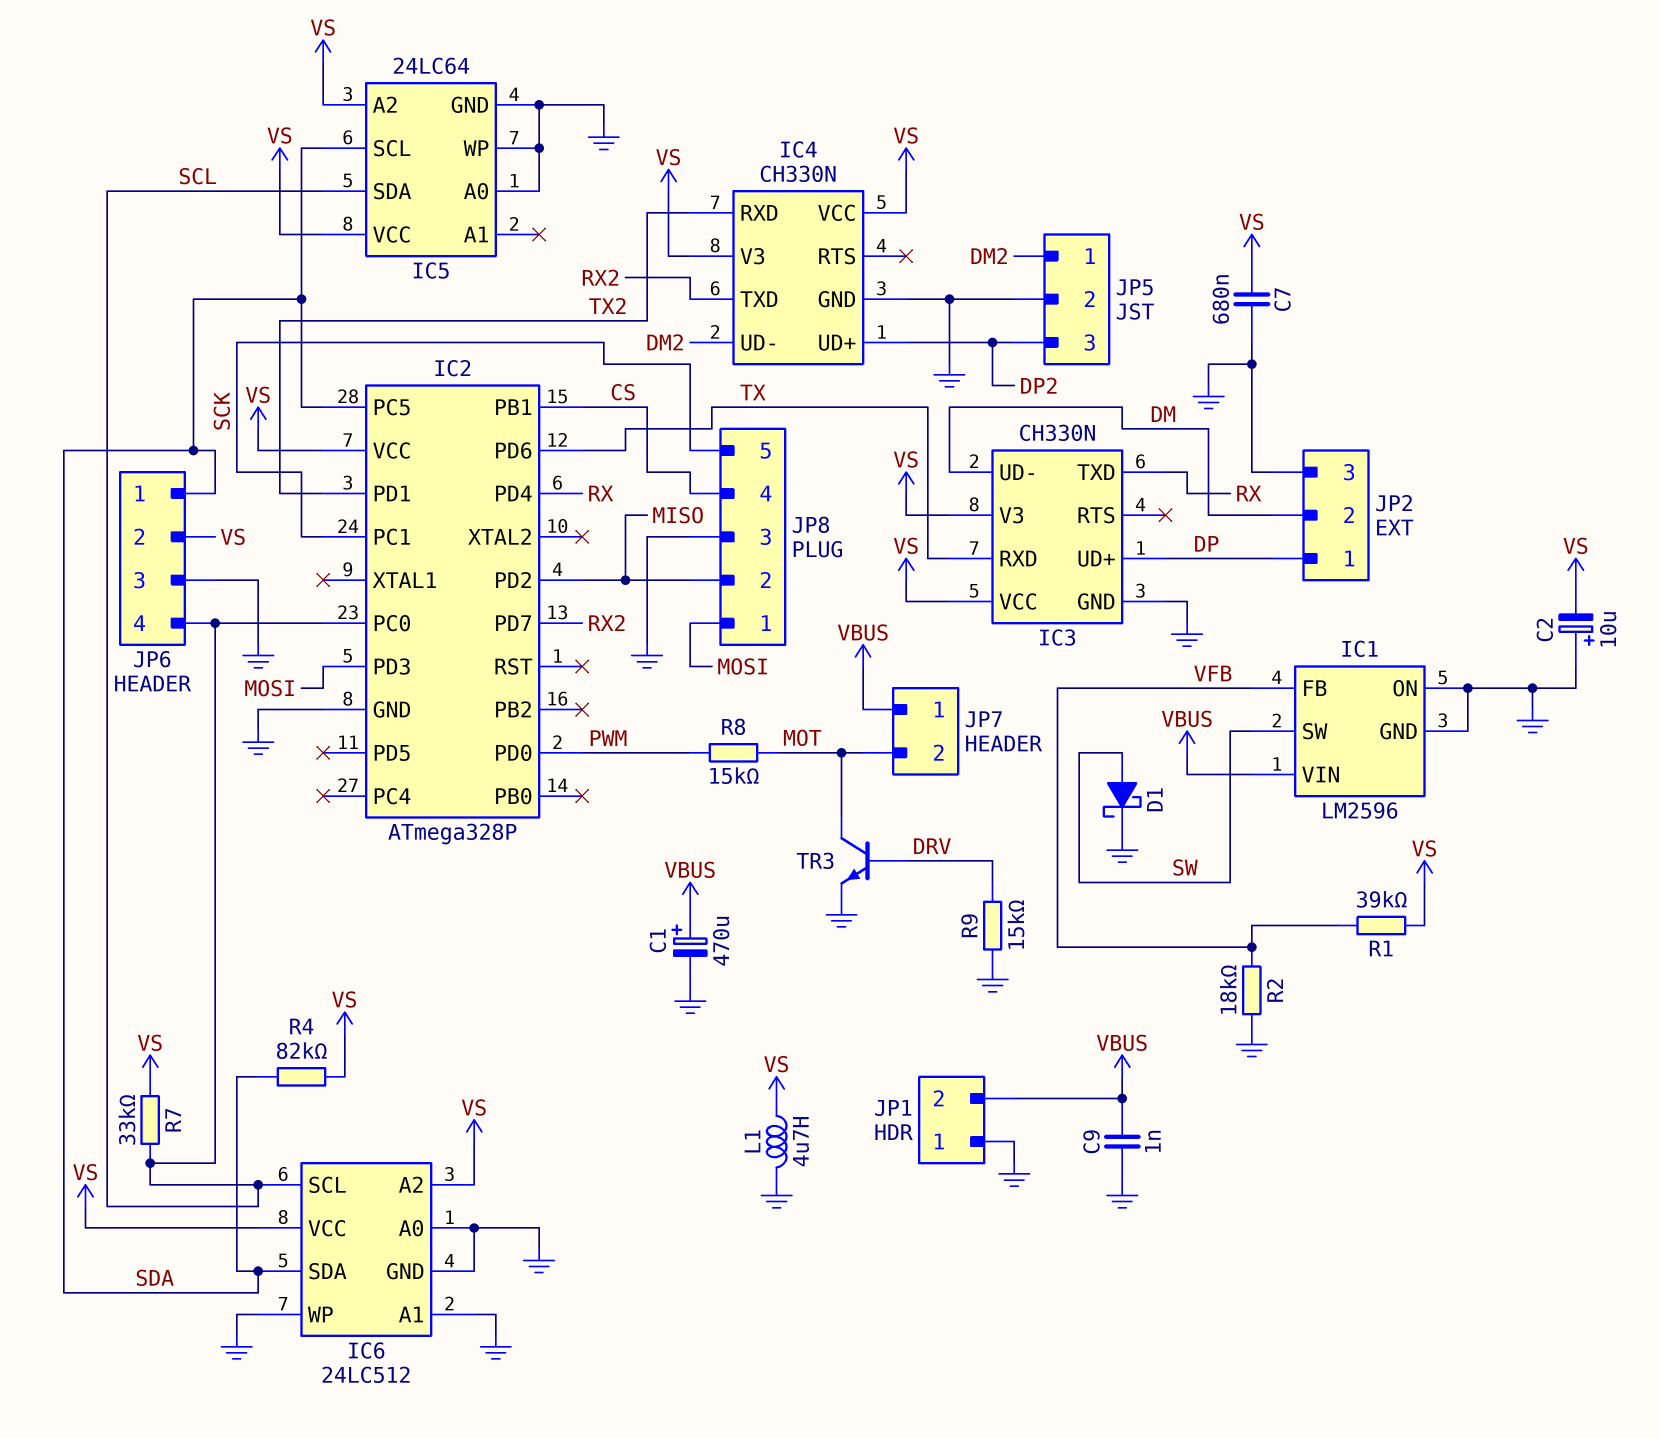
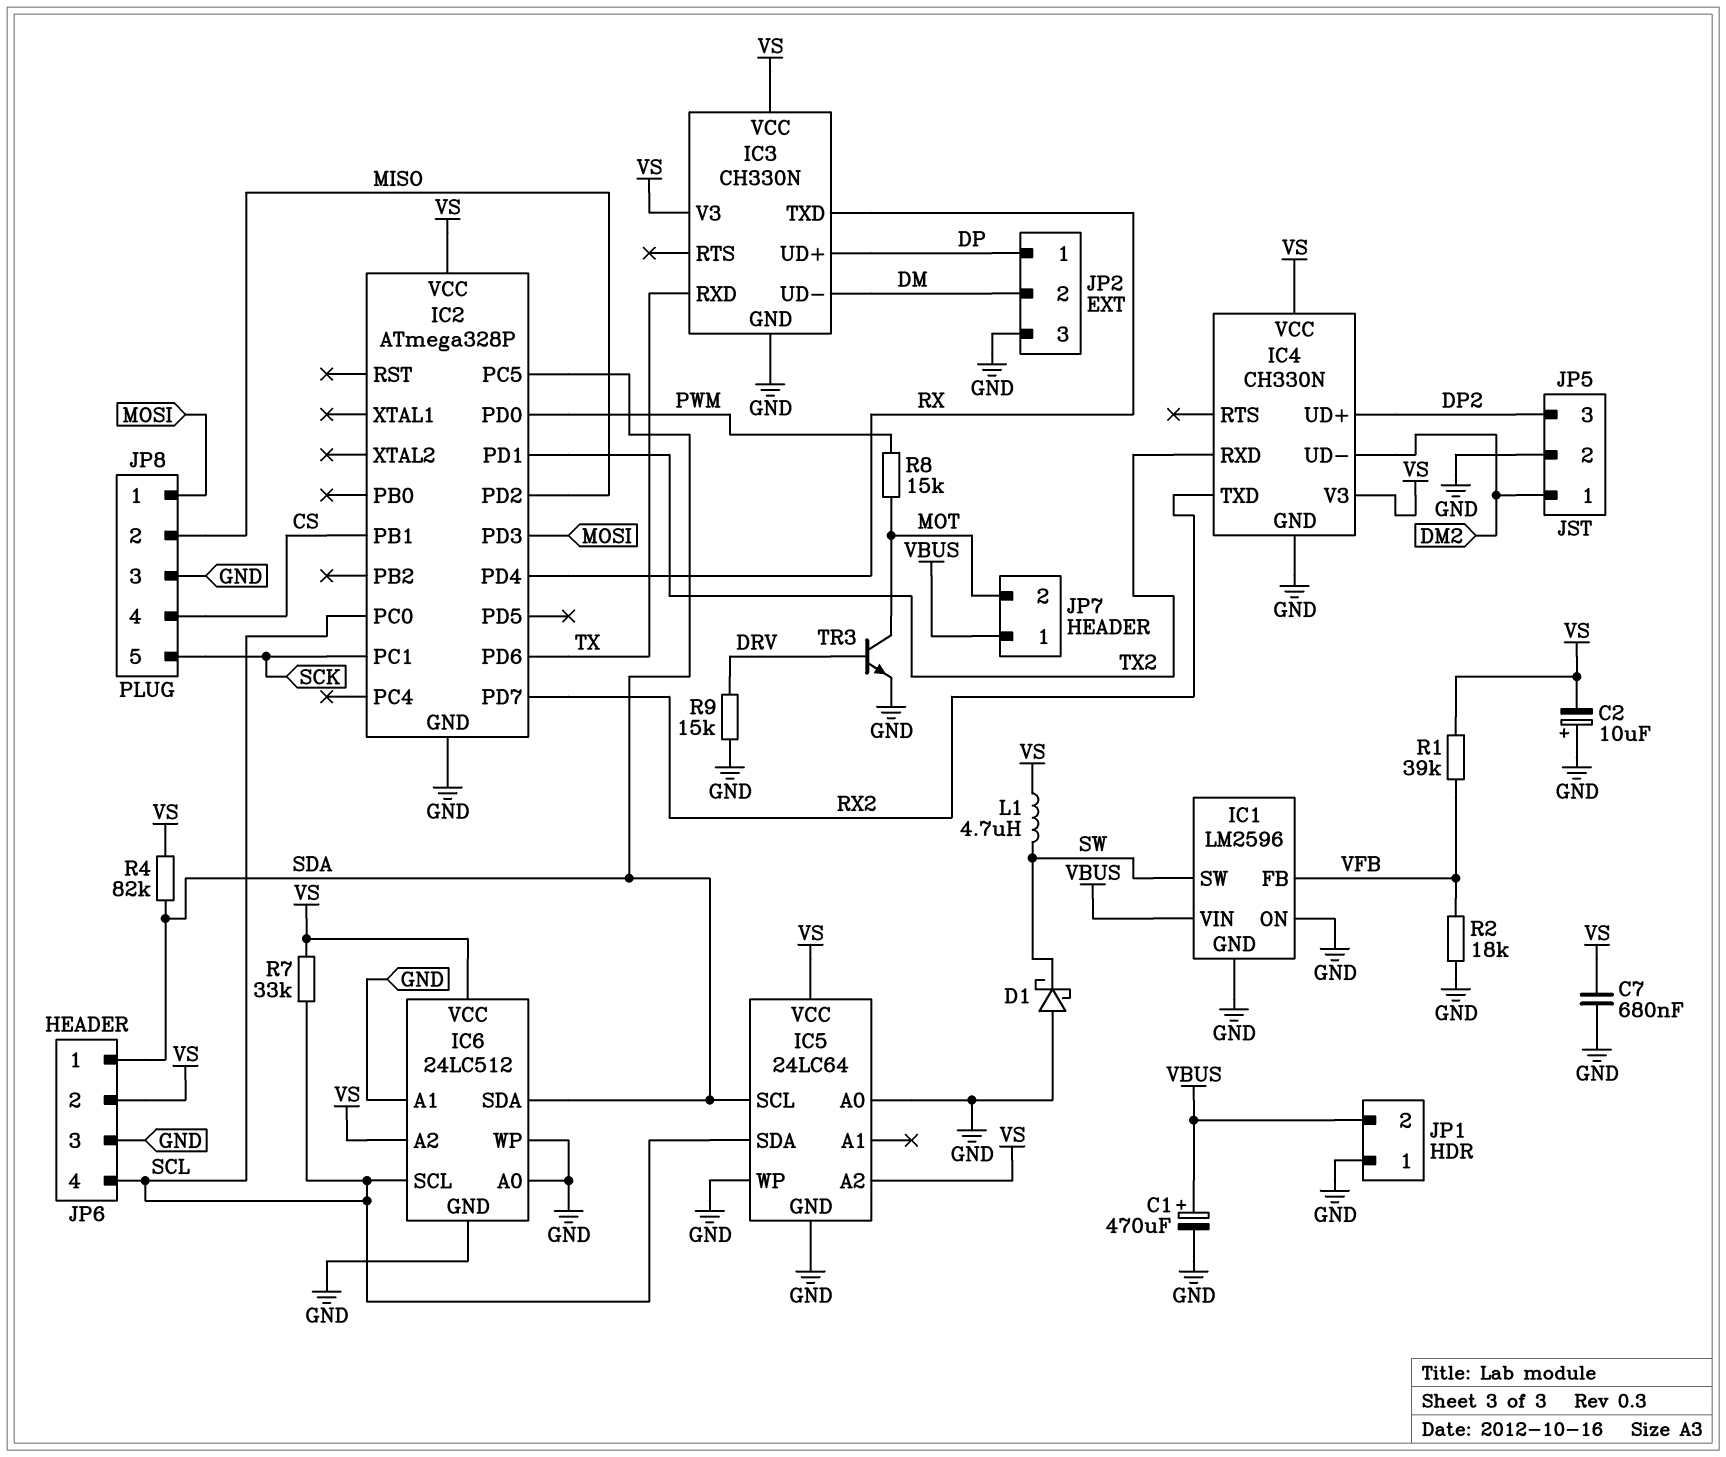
C9: 1nF (GND, VBUS) -> none
D1: schottky (A SW, K GND) -> schottky (A GND, K SW)
L1: 4.7uH (GND, VS) -> 4.7uH (SW, VS)

